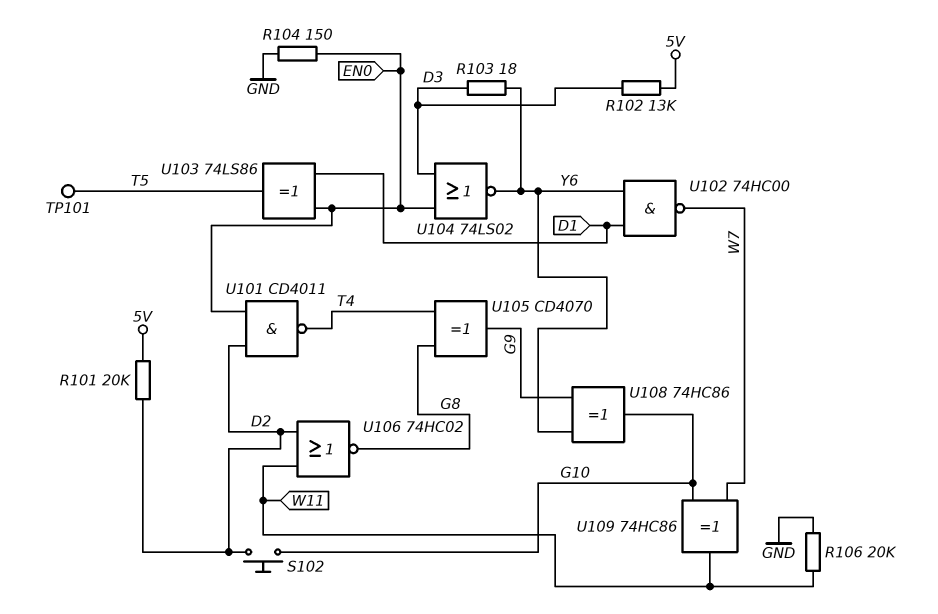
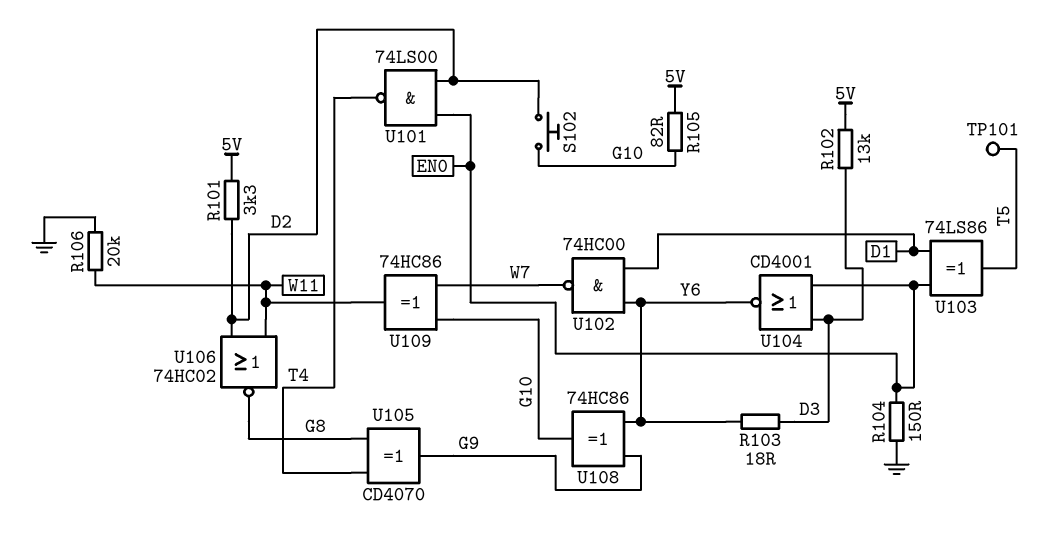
R101: 20k (5V, D2) -> 3.3k (5V, D2)
R105: none -> 82 (5V, G10)
U101: NAND CD4011 (in D2, in EN0, out T4) -> NAND 74LS00 (in D2, in EN0, out T4)
U104: NOR 74LS02 (in D3, in EN0, out Y6) -> NOR CD4001 (in D3, in EN0, out Y6)

